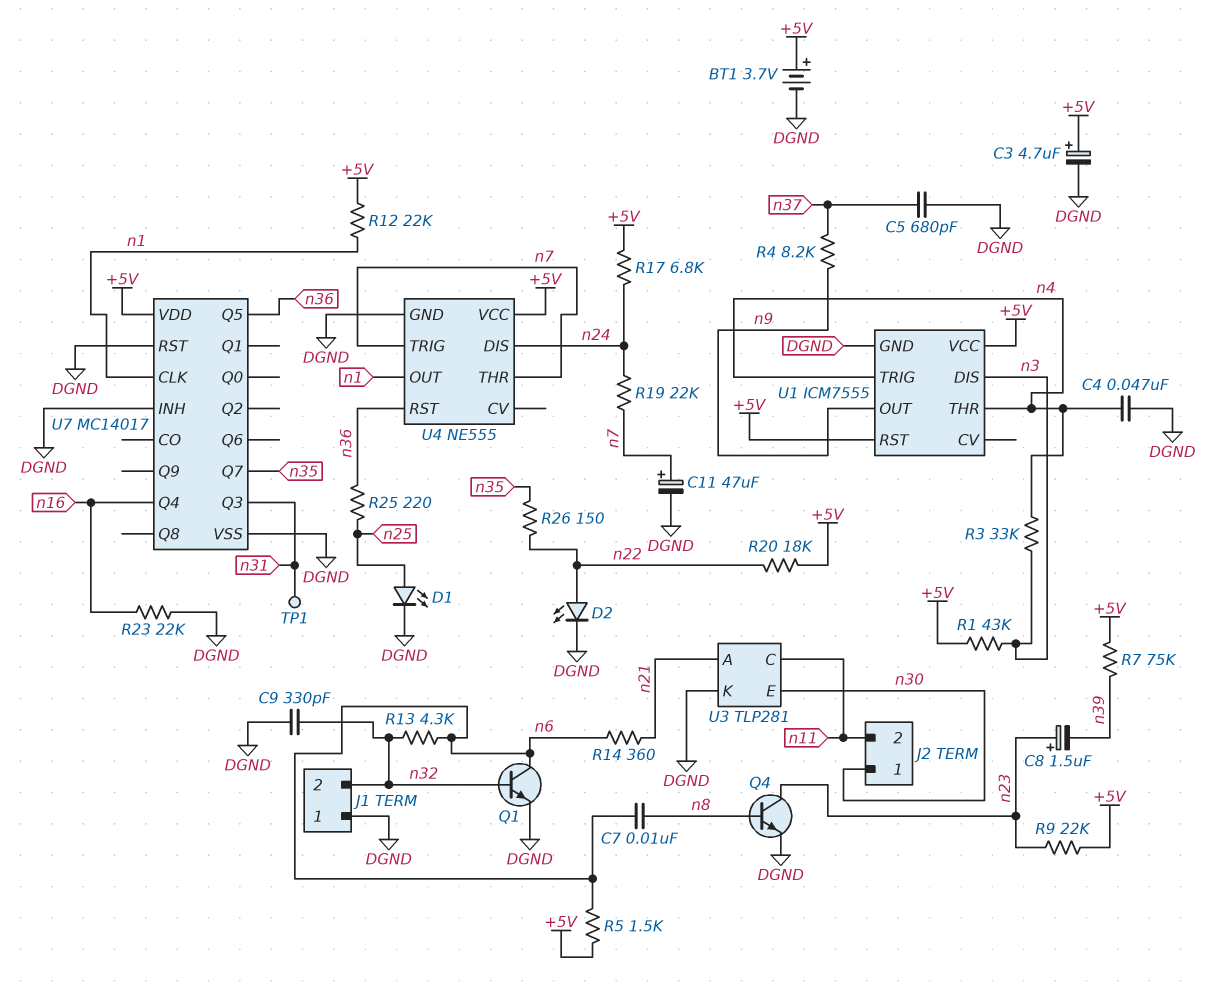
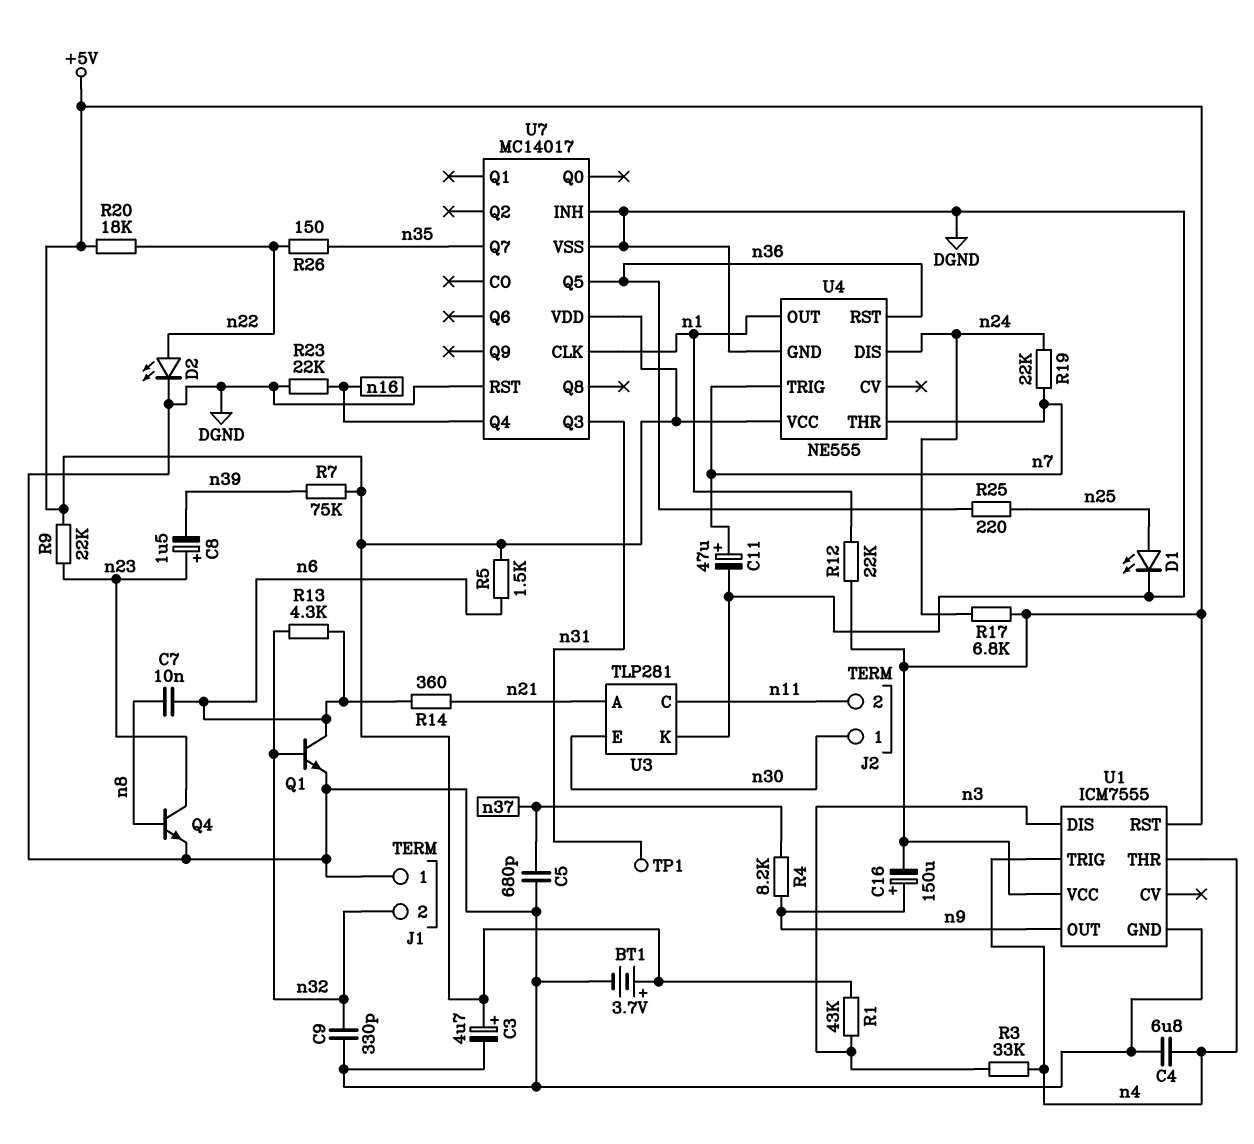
C4: 47nF (DGND, n4) -> 6.8uF (DGND, n4)
C16: none -> 150uF (plus n9, minus +5V)

